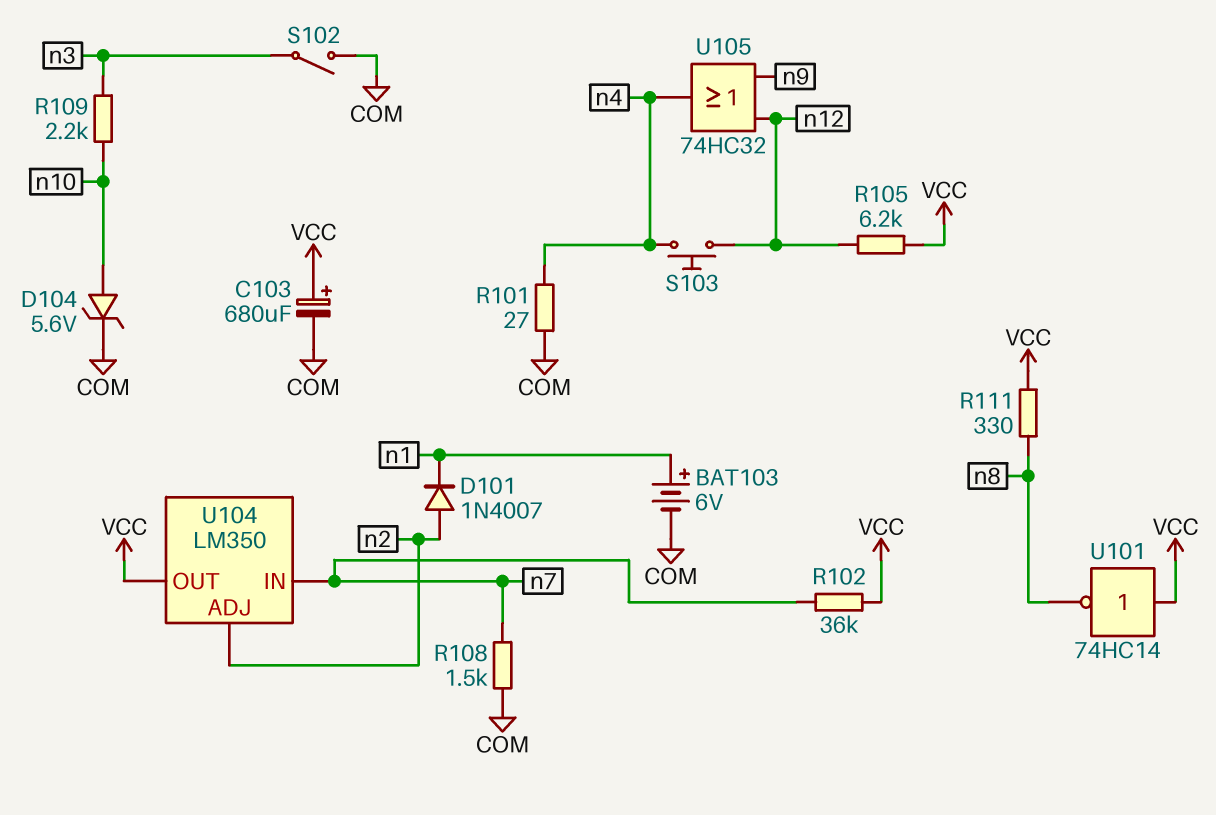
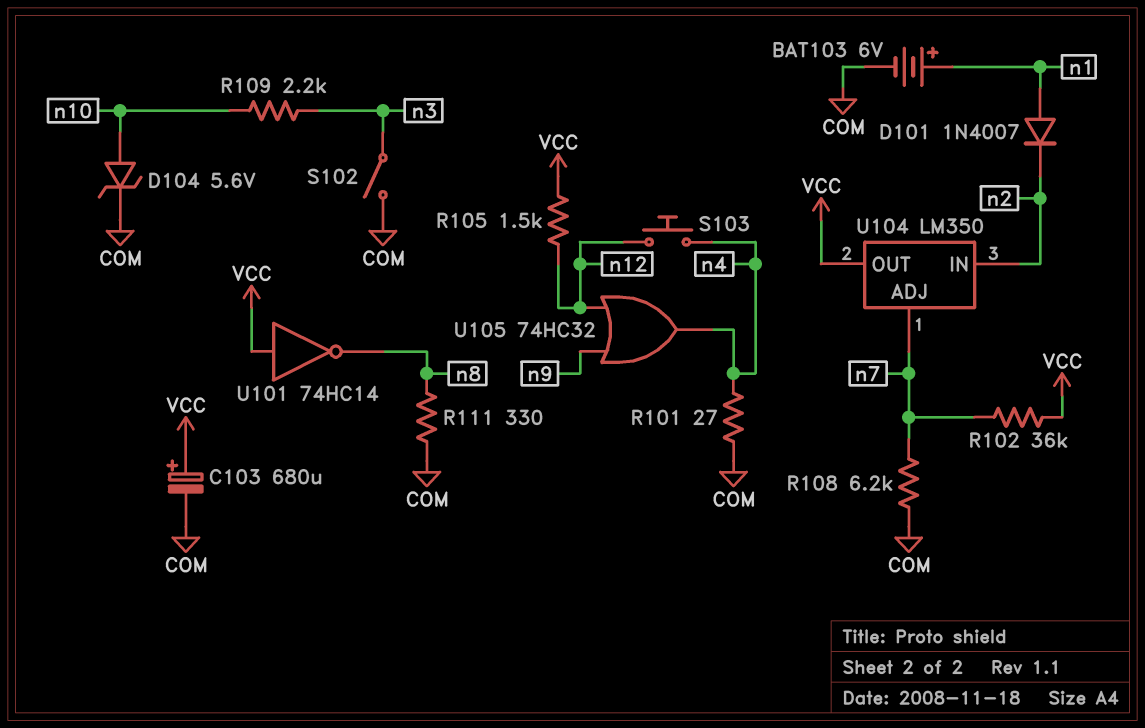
D101: diode 1N4007 (A n2, K n1) -> diode 1N4007 (A n1, K n2)
R105: 6.2k (VCC, n12) -> 1.5k (VCC, n12)
R108: 1.5k (COM, n7) -> 6.2k (COM, n7)
R111: 330 (VCC, n8) -> 330 (COM, n8)
U104 pin ADJ: n2 -> n7
U104 pin IN: n7 -> n2

